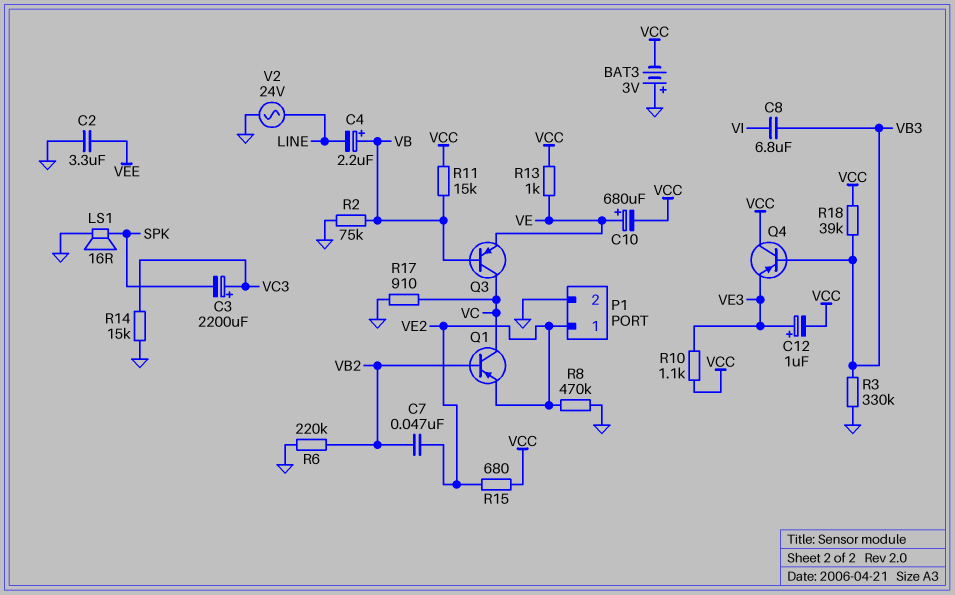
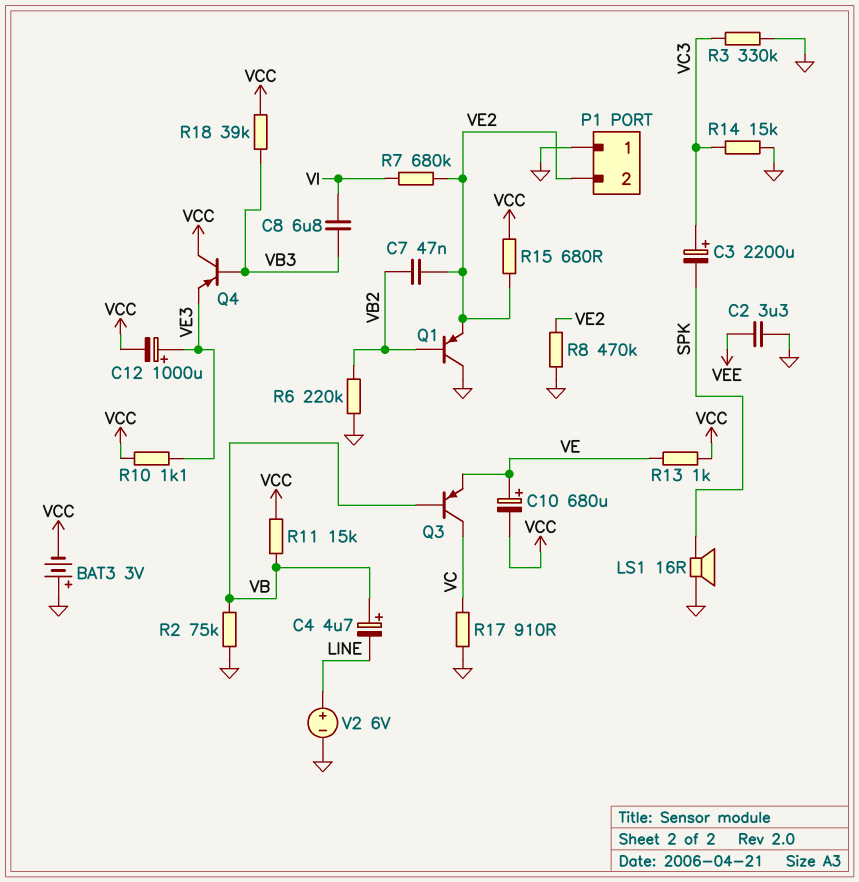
C4: 2.2uF (plus VB, minus LINE) -> 4.7uF (plus VB, minus LINE)
C12: 1uF (plus VE3, minus VCC) -> 1000uF (plus VE3, minus VCC)
P1 pin 1: VE2 -> GND
P1 pin 2: GND -> VE2
Q1: PNP (B VB2, C VC, E VE2) -> PNP (B VB2, C GND, E VE2)
R3: 330k (GND, VB3) -> 330k (GND, VC3)
R7: none -> 680k (VE2, VI)
V2: AC 24V (GND, LINE) -> 6V (plus LINE, minus GND)

